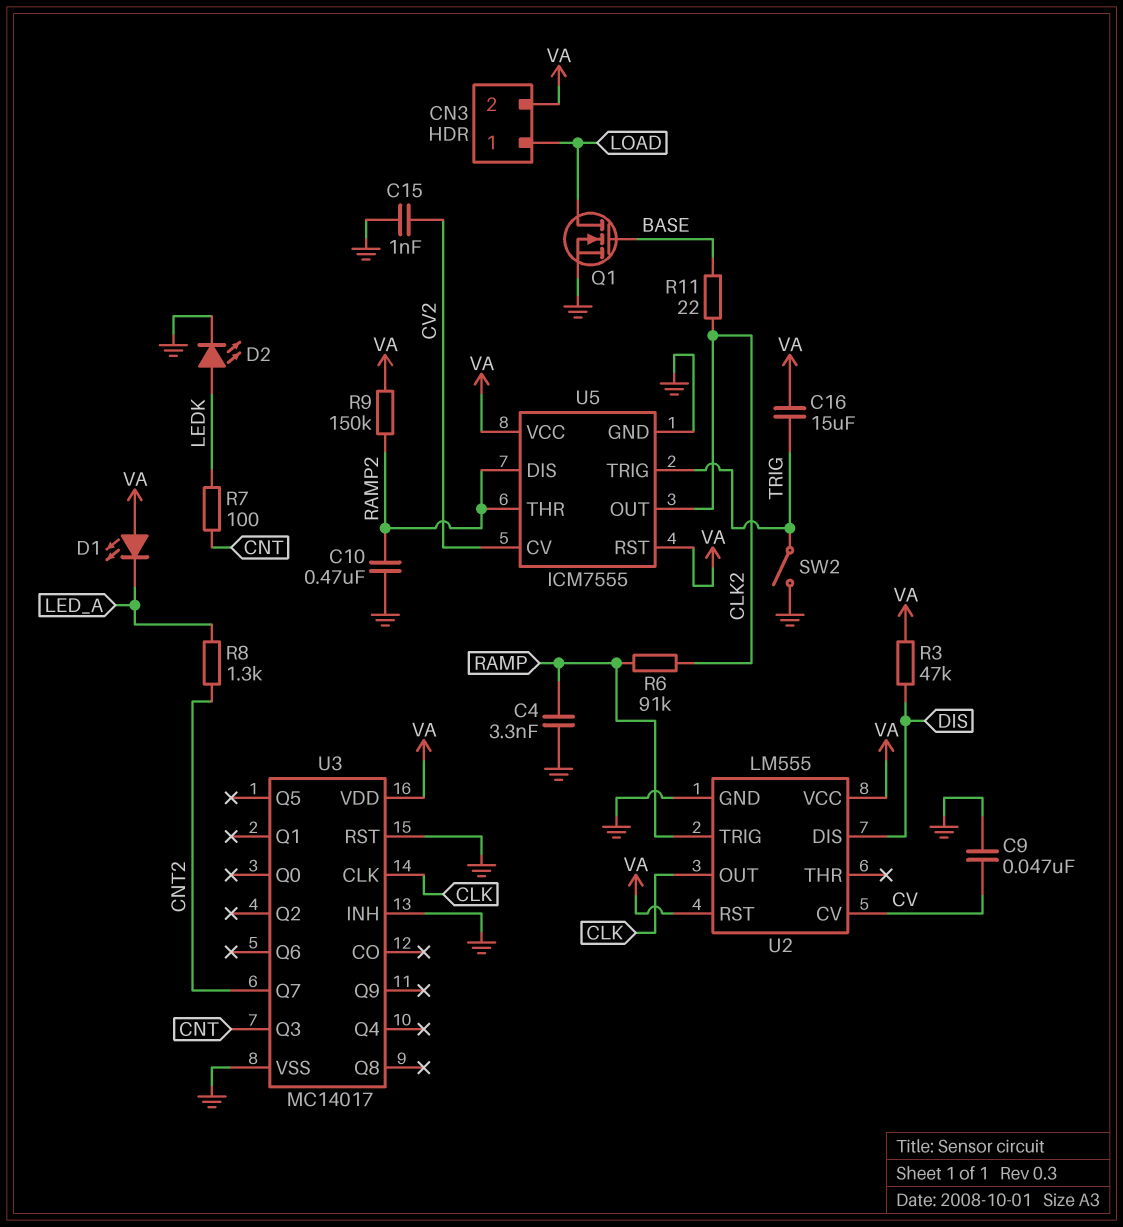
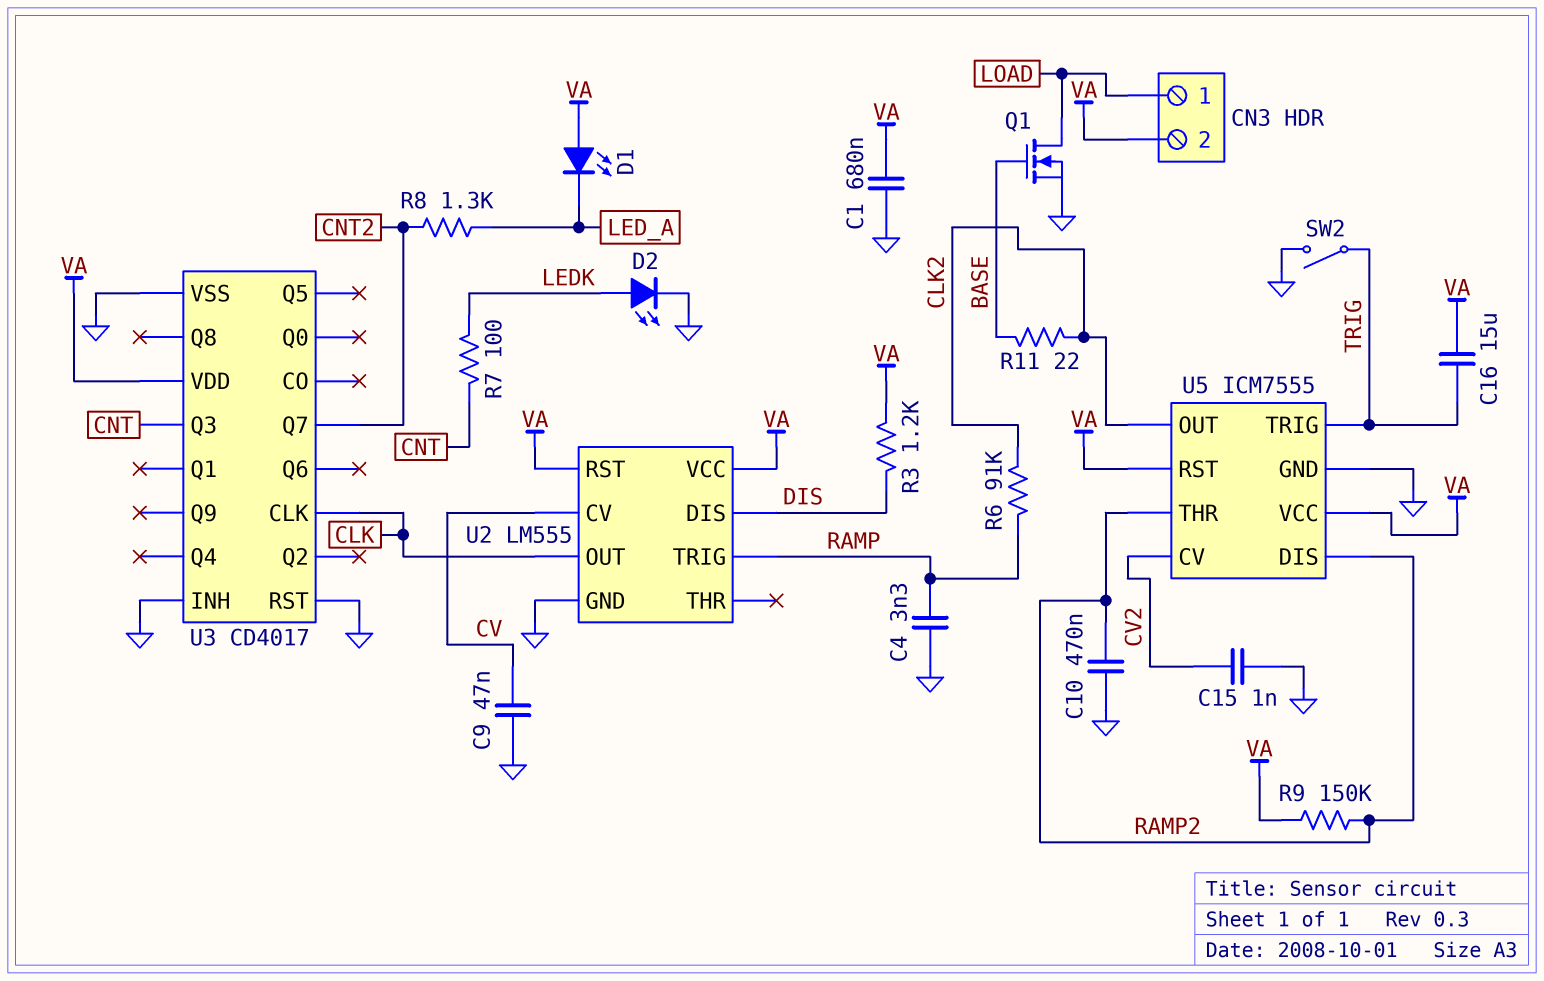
C1: none -> 680nF (GND, VA)
R3: 47k (DIS, VA) -> 1.2k (DIS, VA)
U3: MC14017 -> CD4017

